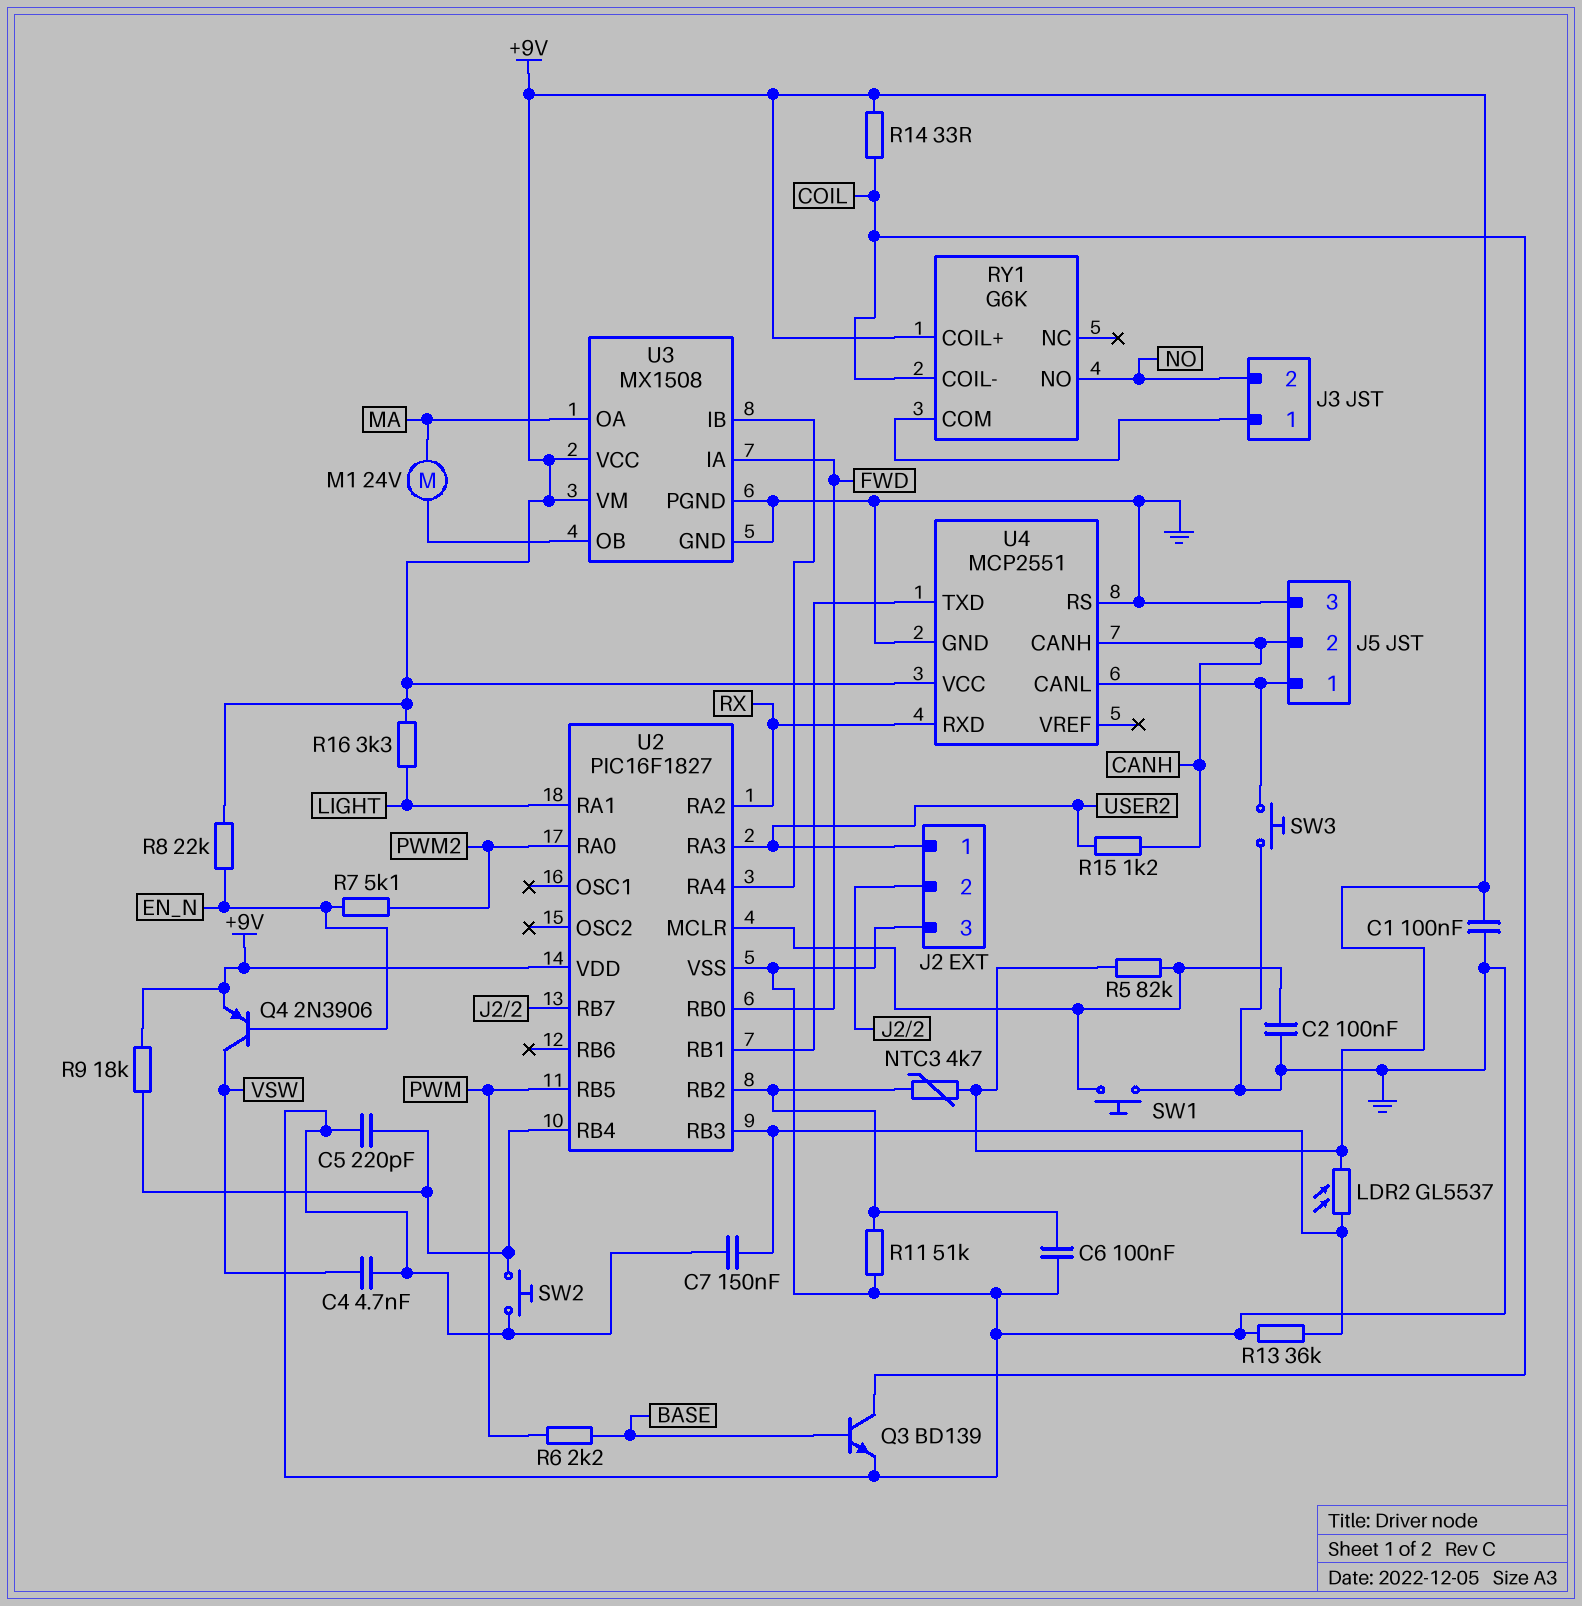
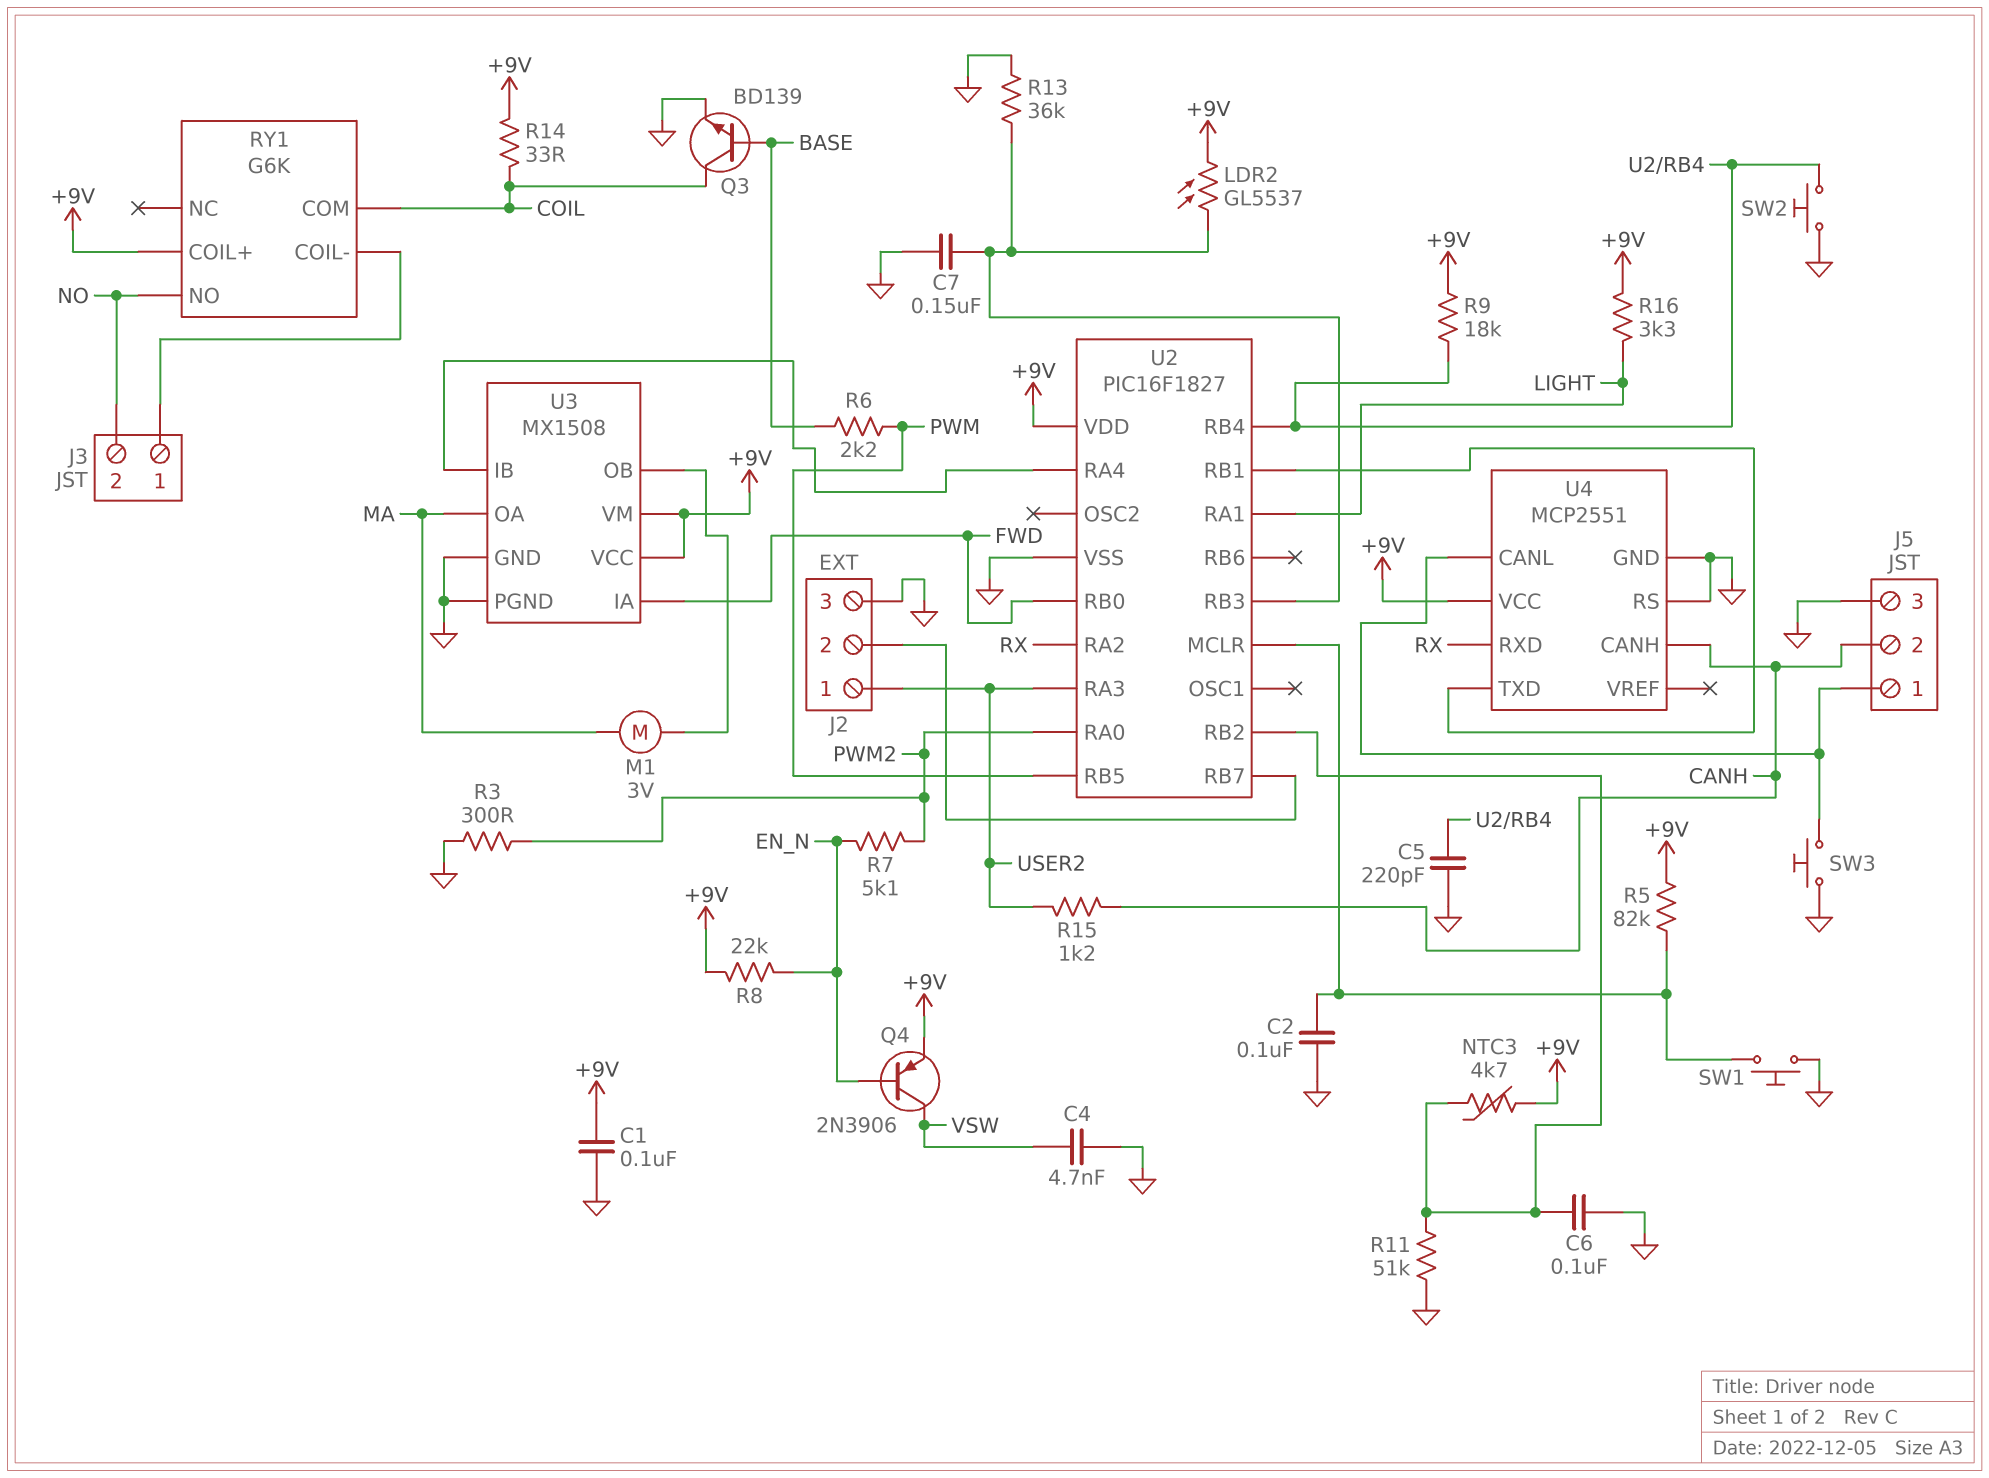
M1: motor 24V (MA, U3/OB) -> motor 3V (MA, U3/OB)
R3: none -> 300 (GND, PWM2)
RY1 pin COIL-: COIL -> J3/1
RY1 pin COM: J3/1 -> COIL

